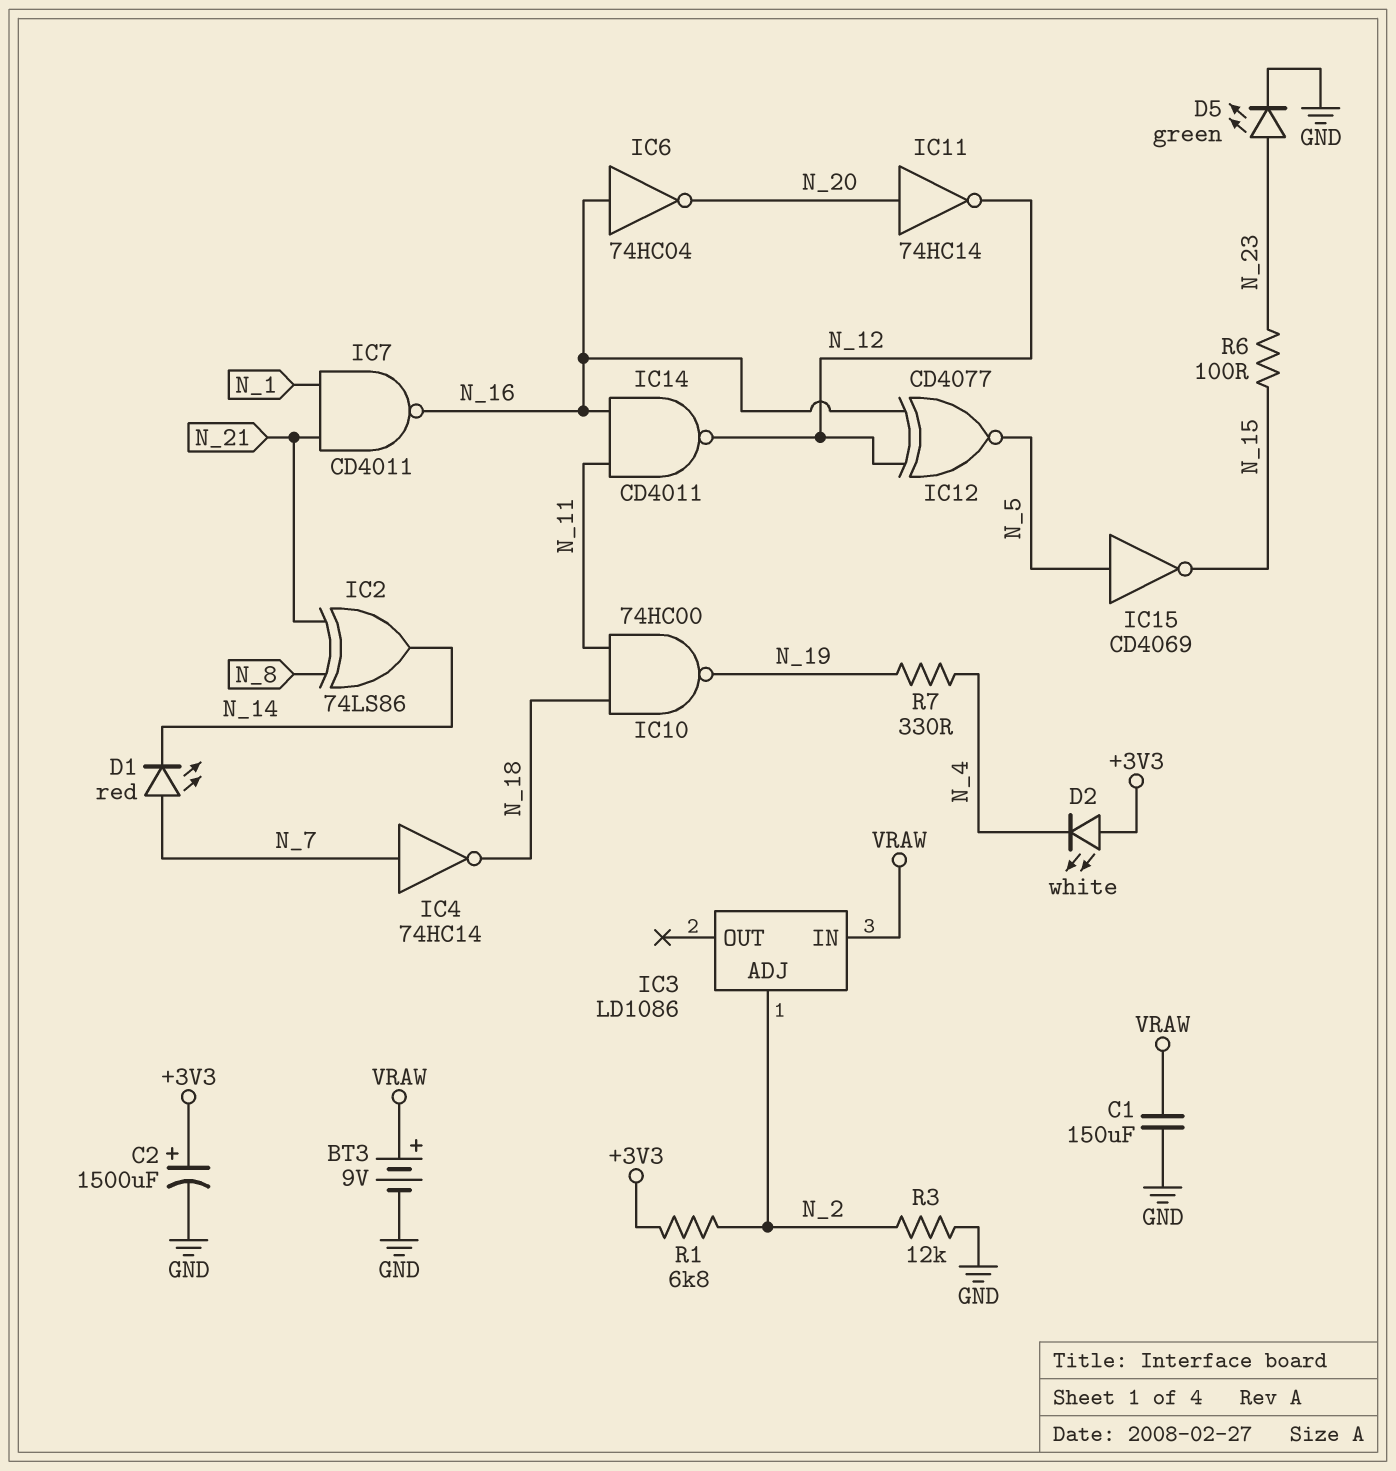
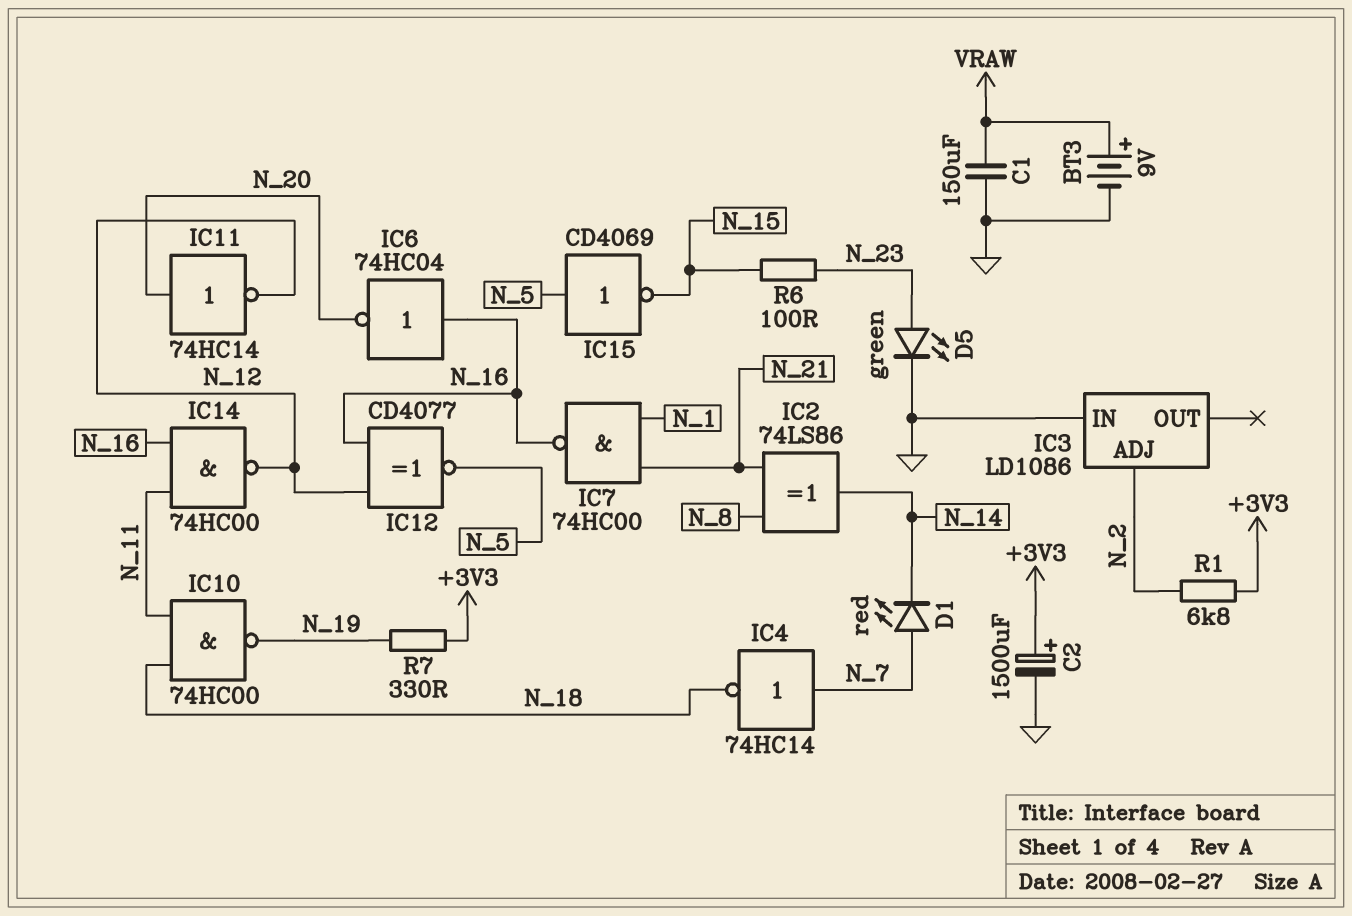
D2: LED white (A +3V3, K N_4) -> none
IC3 pin IN: VRAW -> GND
IC7: NAND CD4011 (in N_1, in N_21, out N_16) -> NAND 74HC00 (in N_1, in N_21, out N_16)
IC14: NAND CD4011 (in N_11, in N_16, out N_12) -> NAND 74HC00 (in N_11, in N_16, out N_12)
R3: 12k (GND, N_2) -> none
R7: 330 (N_4, N_19) -> 330 (+3V3, N_19)

